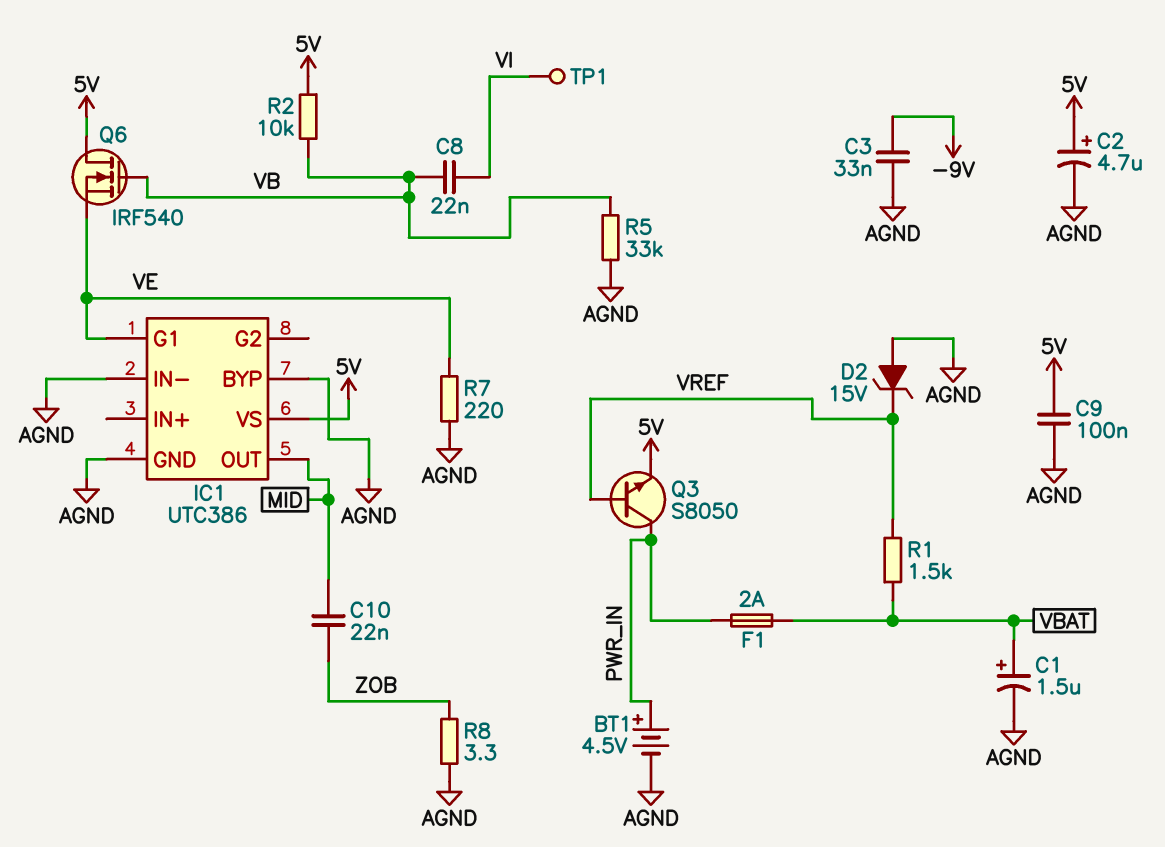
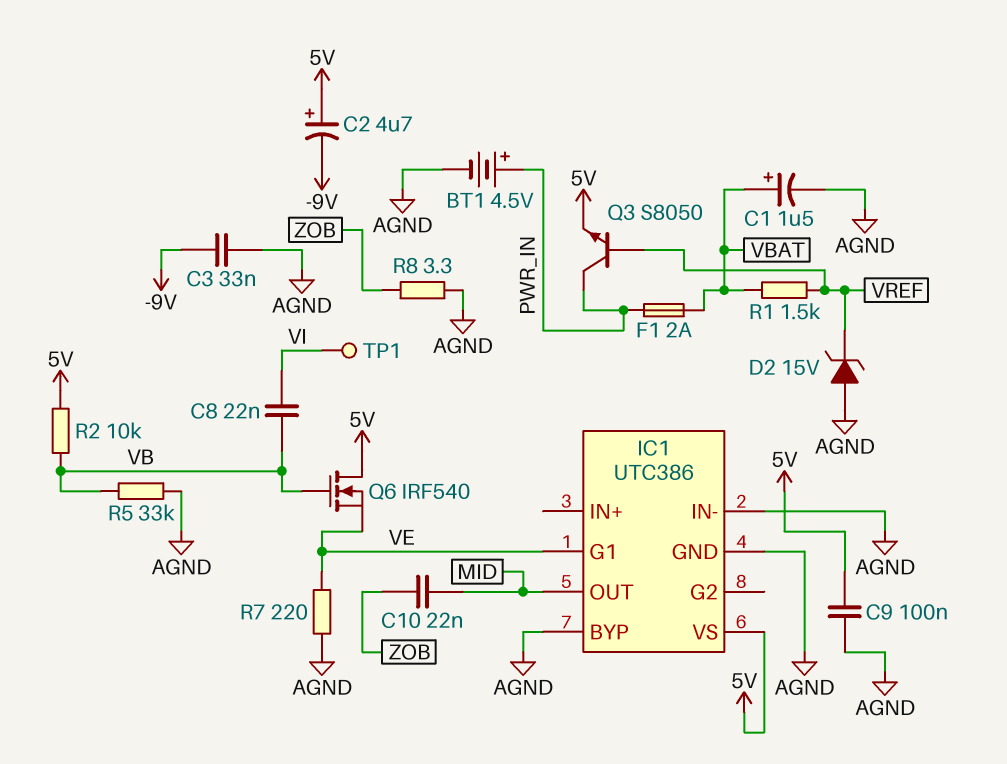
C2: 4.7uF (plus 5V, minus AGND) -> 4.7uF (plus 5V, minus -9V)

